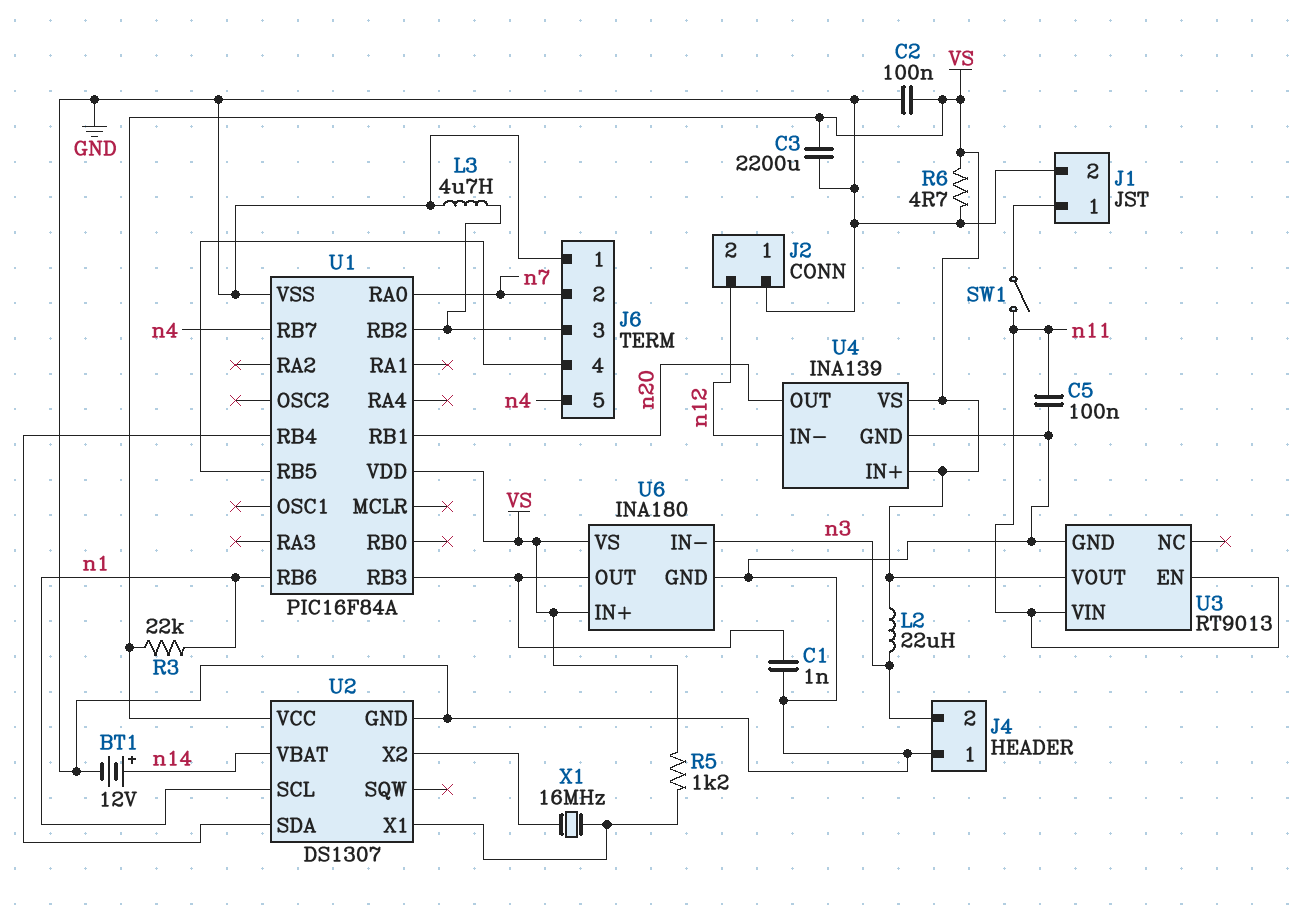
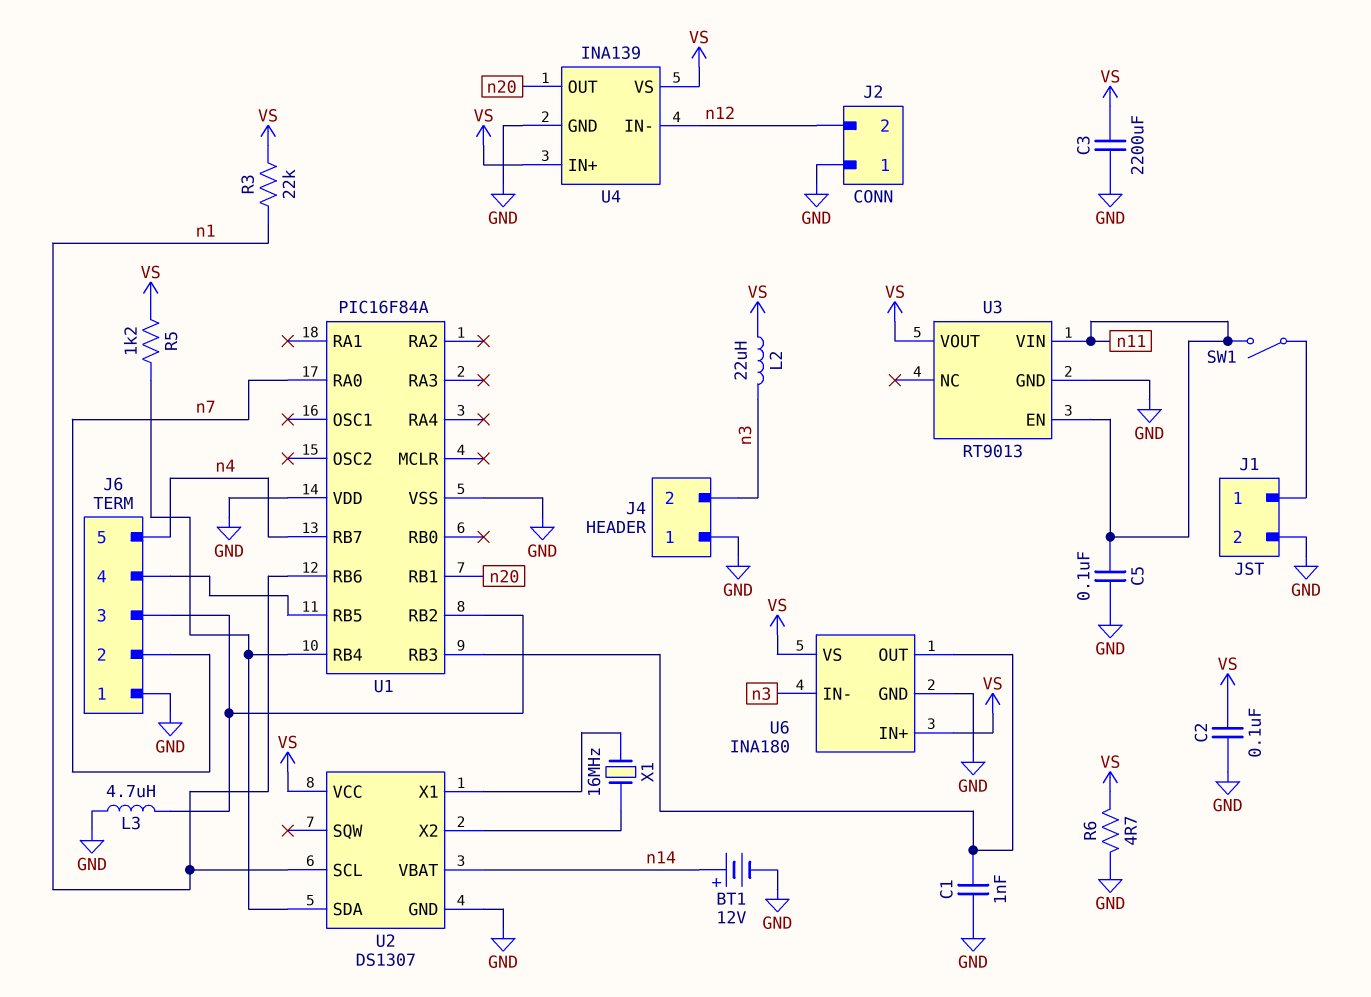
R5: 1.2k (U2/X1, VS) -> 1.2k (U1/RB4, VS)
U1 pin VDD: VS -> GND

